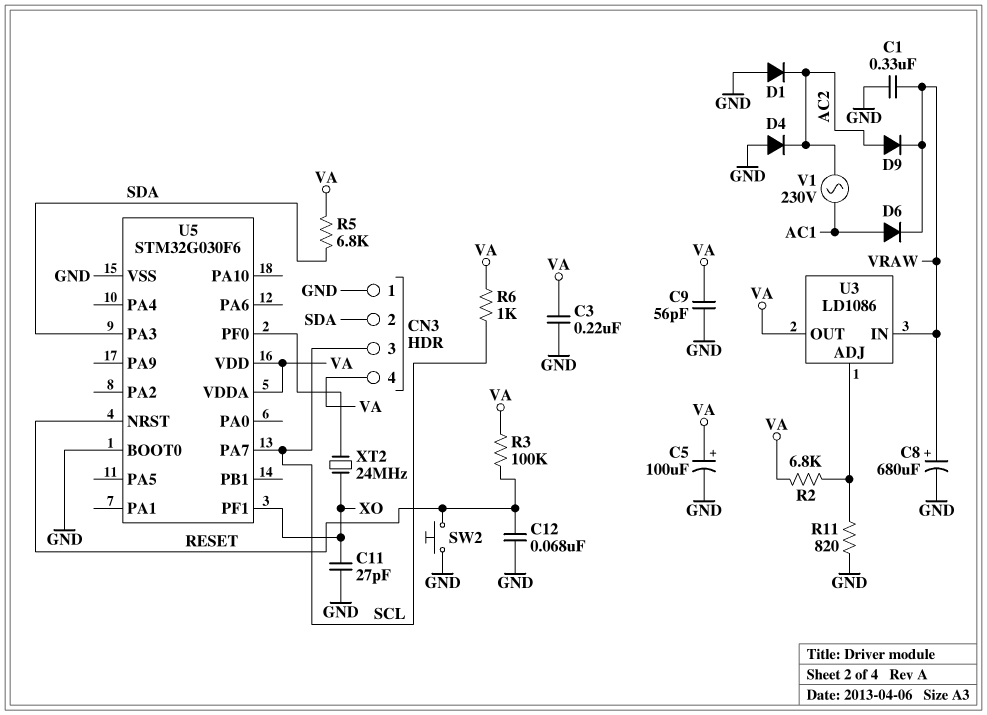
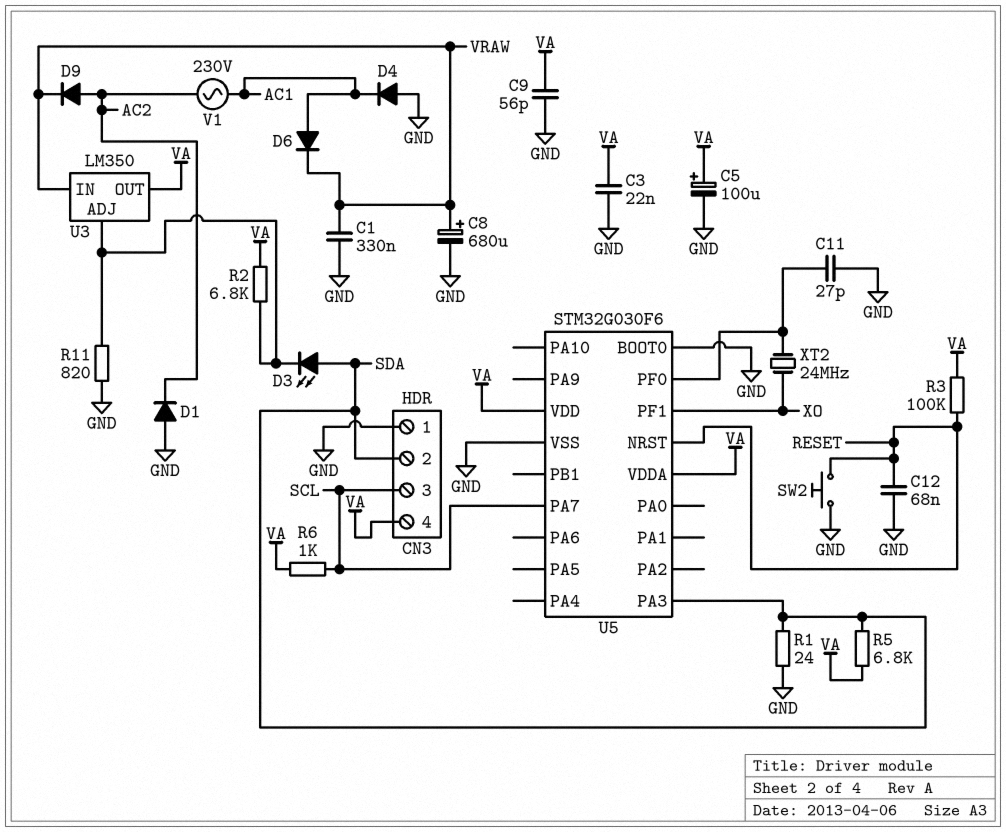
C3: 220nF (GND, VA) -> 22nF (GND, VA)
C11: 27pF (GND, XO) -> 27pF (GND, U5/PF0)
D3: none -> LED (A SDA, K U3/ADJ)
D4: diode (A GND, K AC2) -> diode (A GND, K AC1)
R1: none -> 24 (GND, SDA)
U3: LD1086 -> LM350

